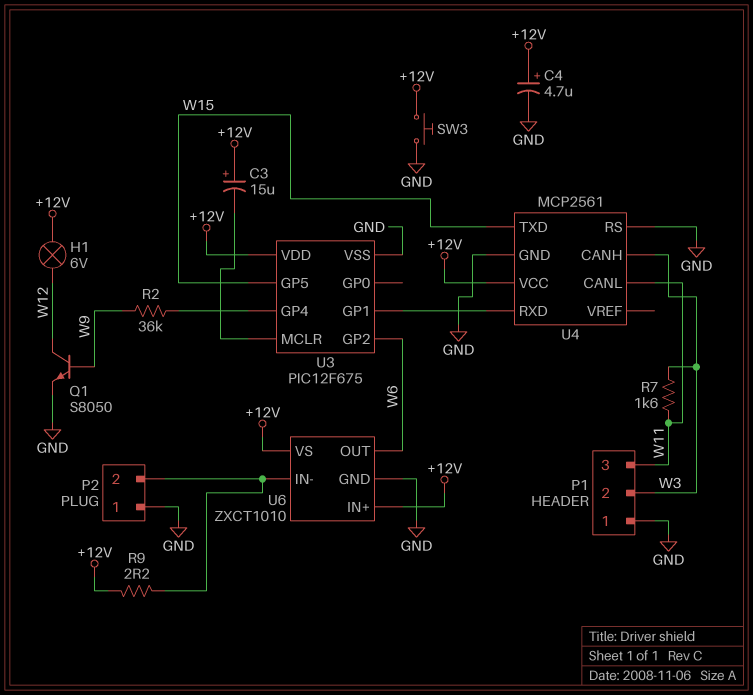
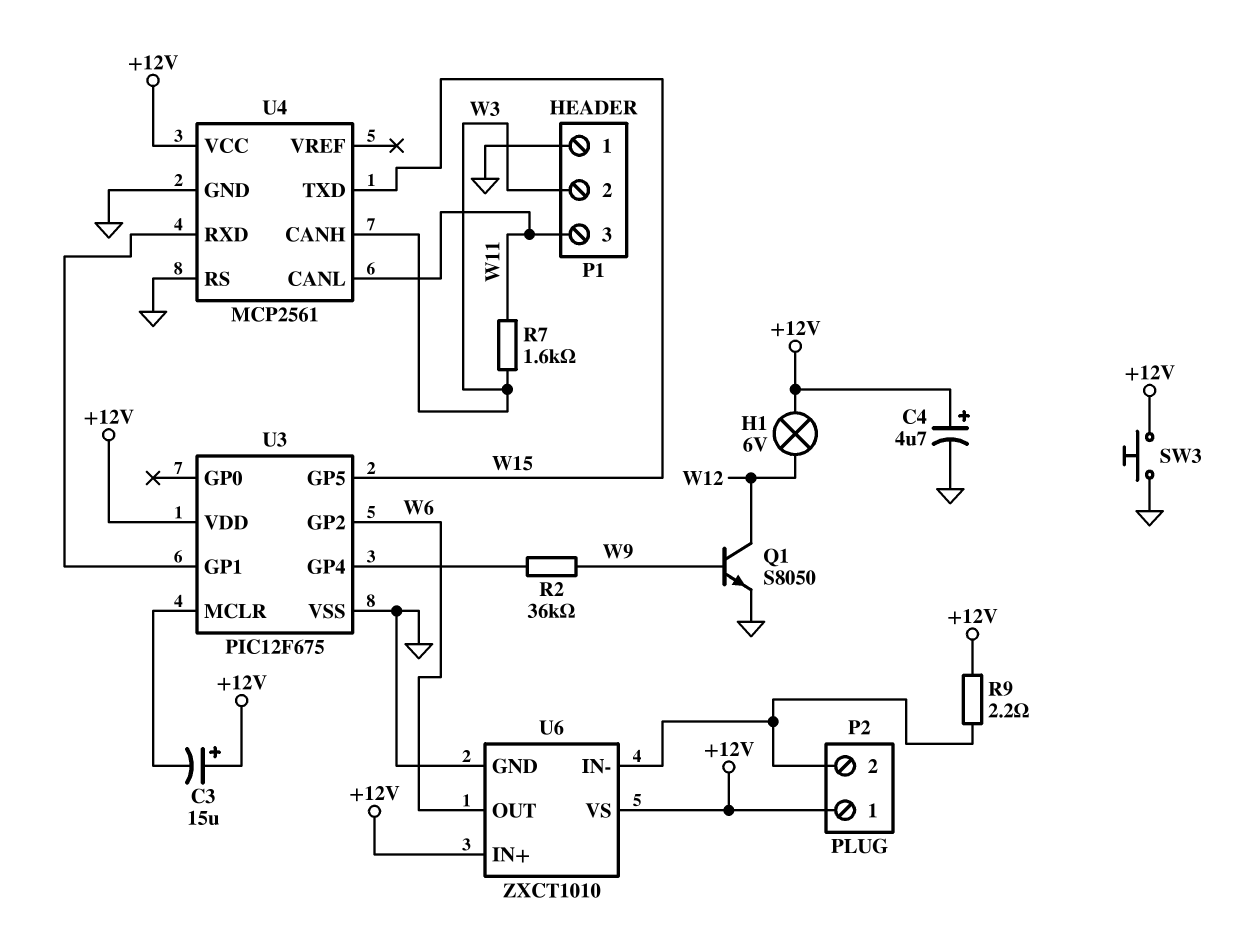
P2 pin 1: GND -> +12V

